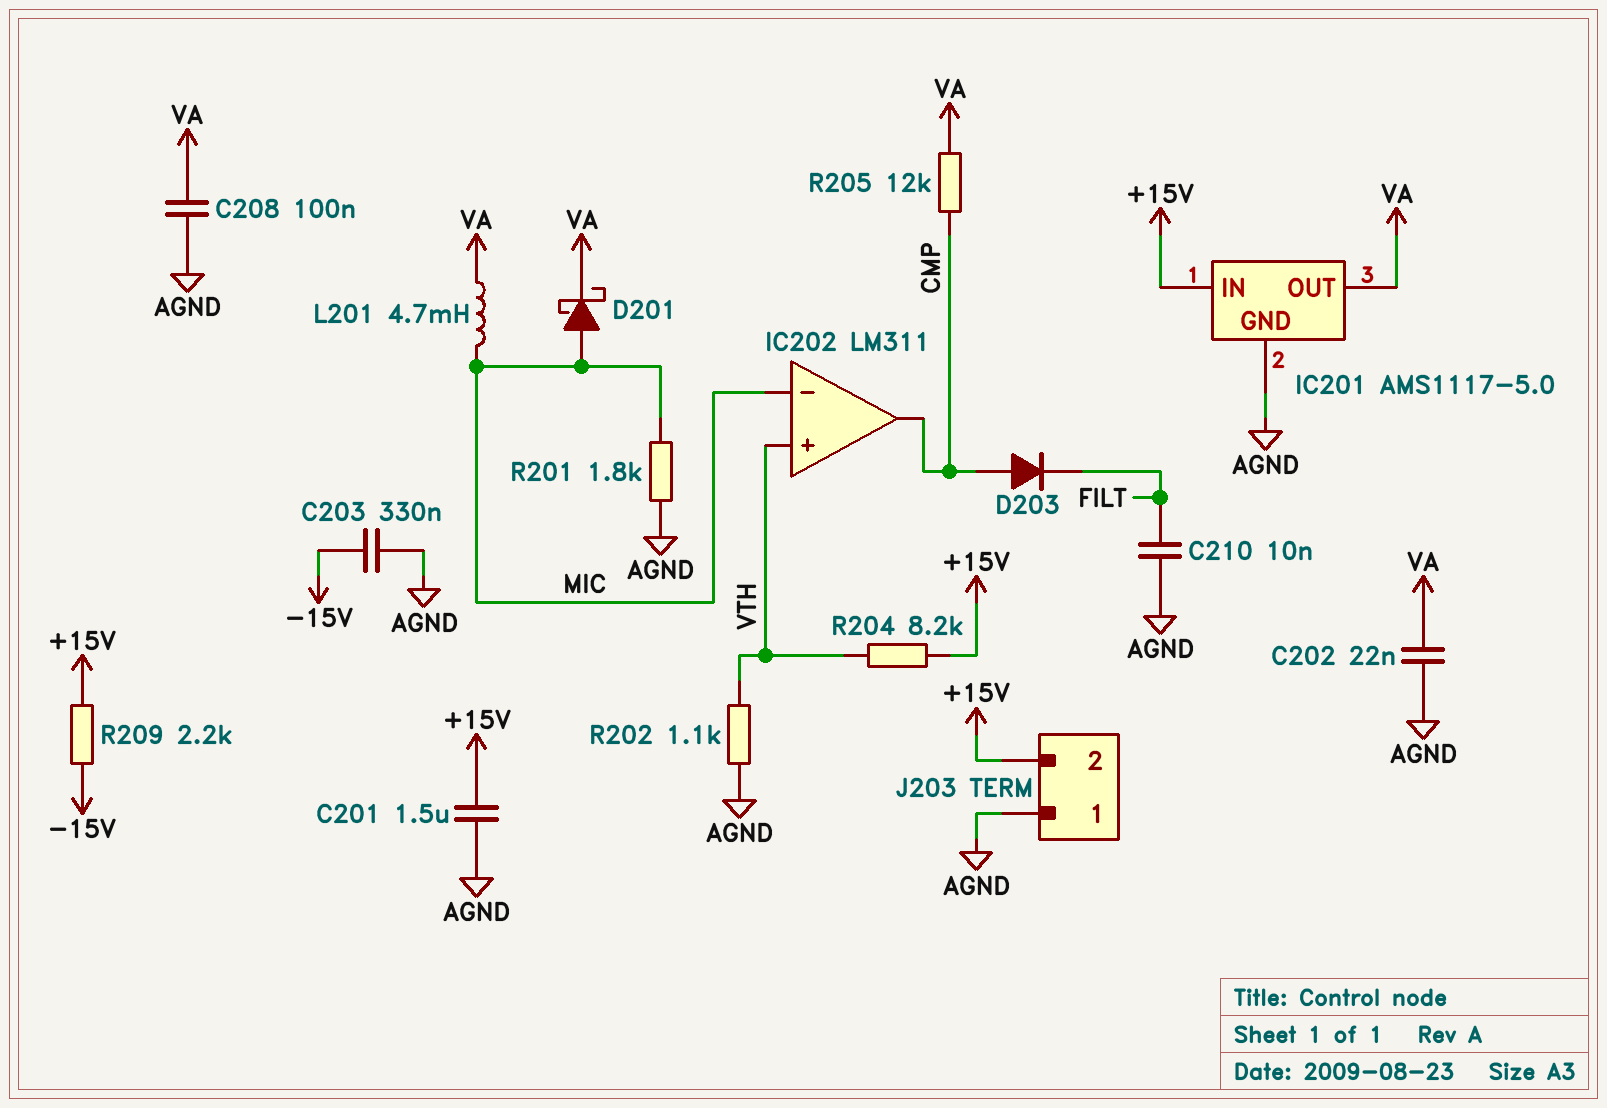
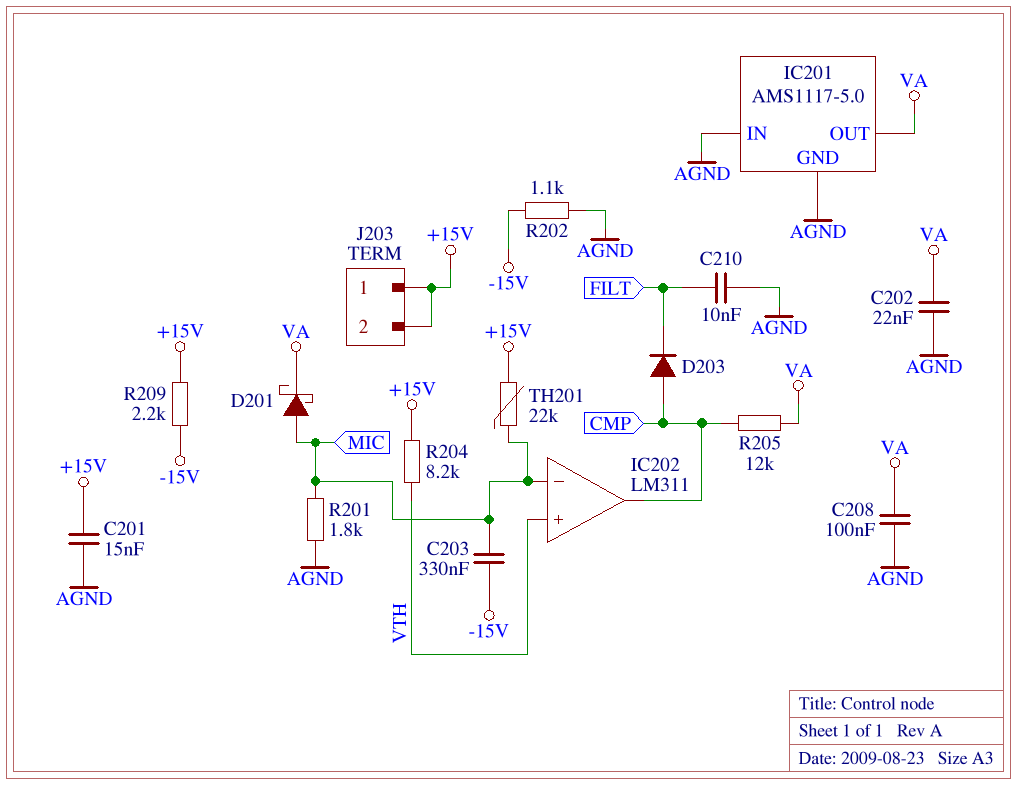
C201: 1.5uF (+15V, AGND) -> 15nF (+15V, AGND)
C203: 330nF (-15V, AGND) -> 330nF (-15V, MIC)
IC201 pin IN: +15V -> AGND
J203 pin 1: AGND -> +15V
L201: 4.7mH (MIC, VA) -> none
R202: 1.1k (AGND, VTH) -> 1.1k (-15V, AGND)
TH201: none -> 22k (+15V, MIC)

